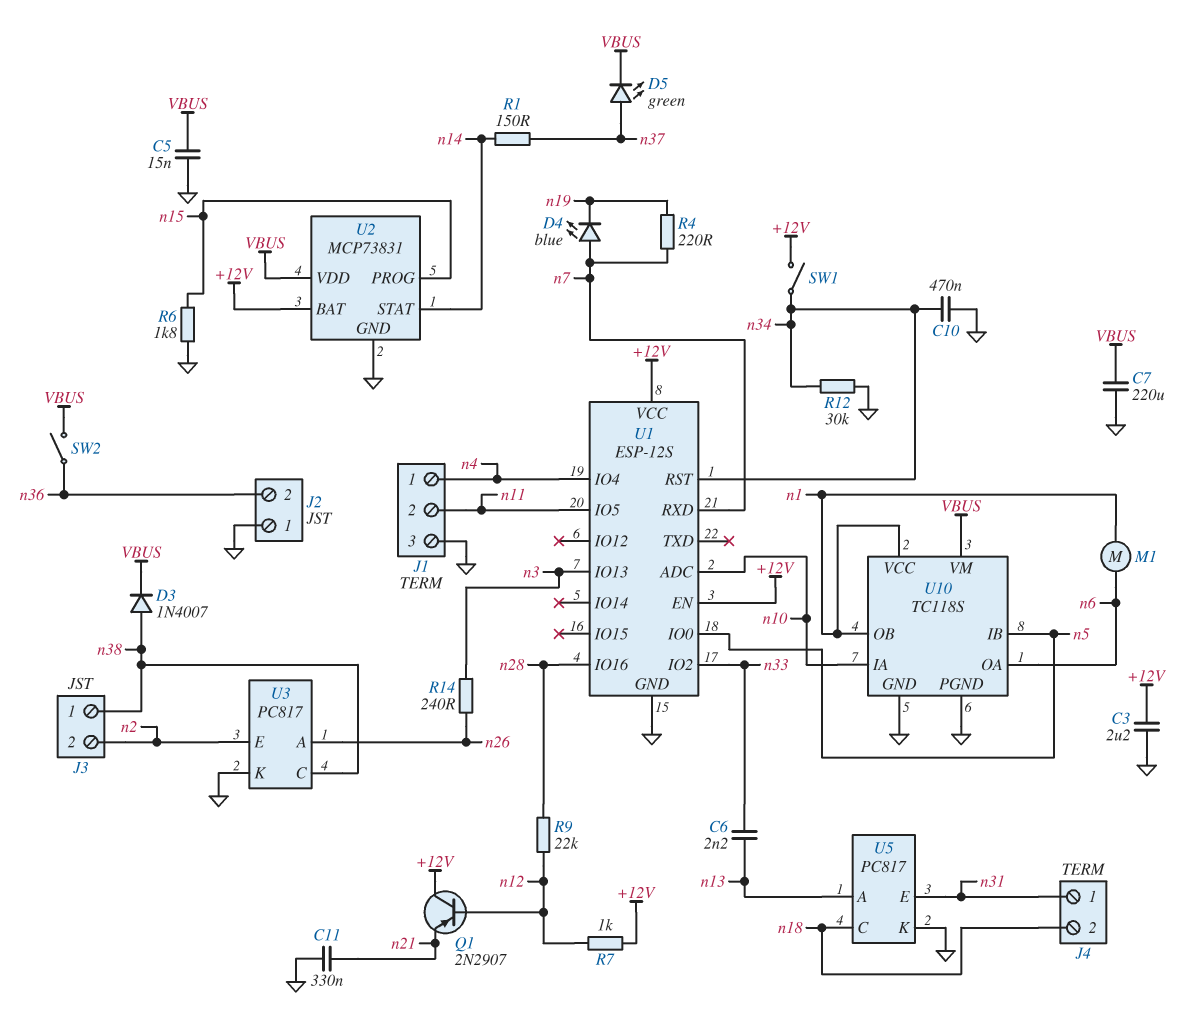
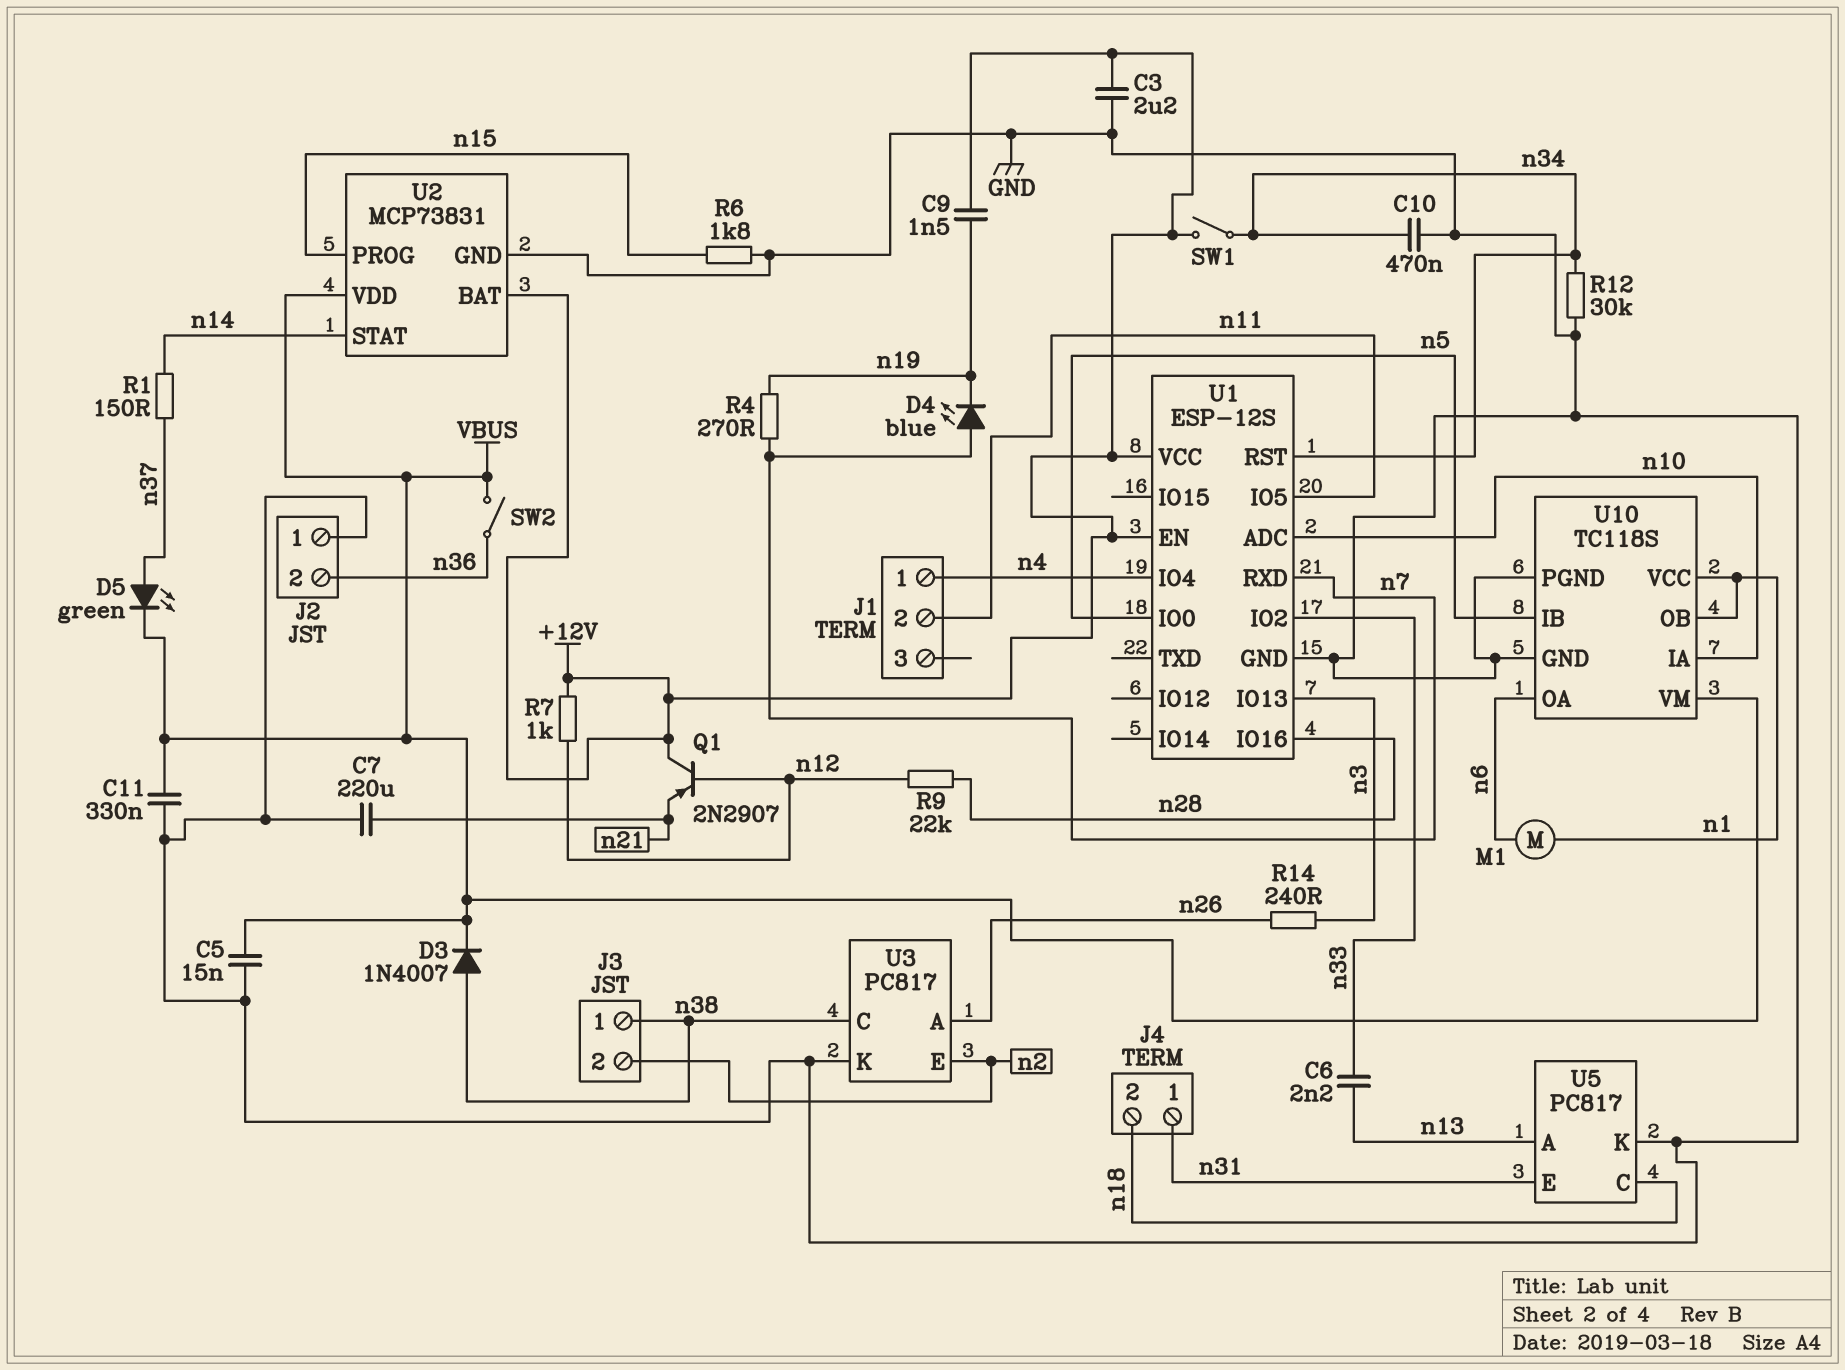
C7: 220uF (GND, VBUS) -> 220uF (GND, n21)
C9: none -> 1.5nF (+12V, n19)
C11: 330nF (GND, n21) -> 330nF (GND, VBUS)
J1 pin 3: GND -> none
R4: 220 (n7, n19) -> 270 (n7, n19)

